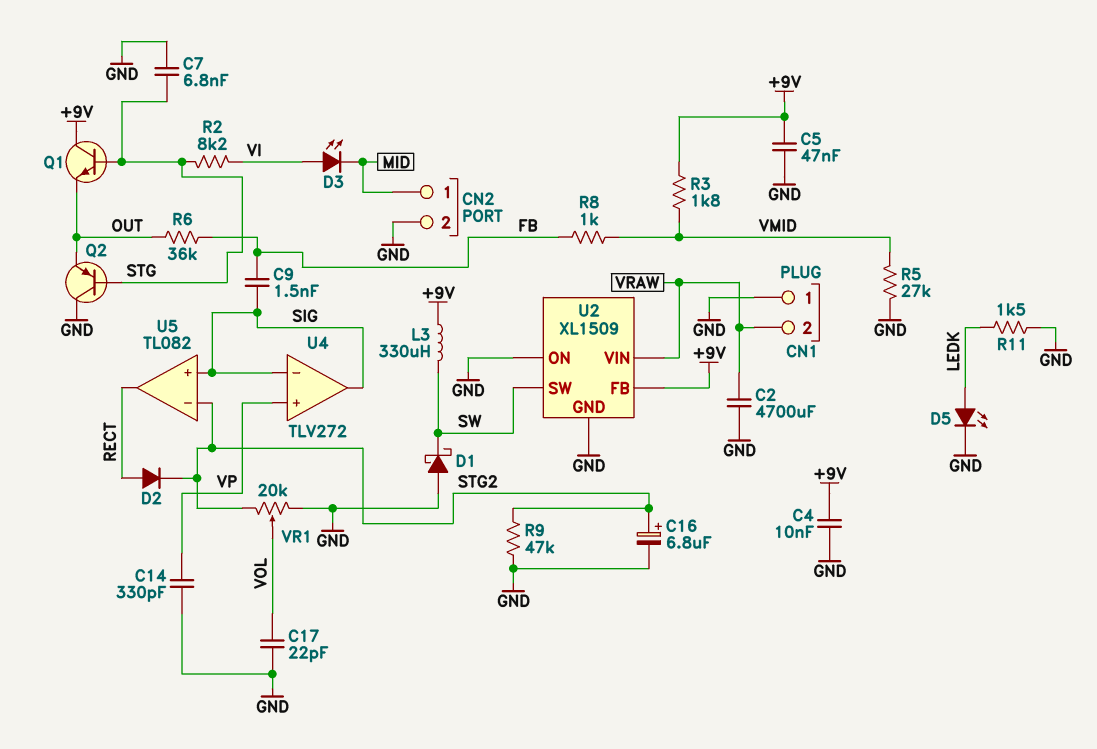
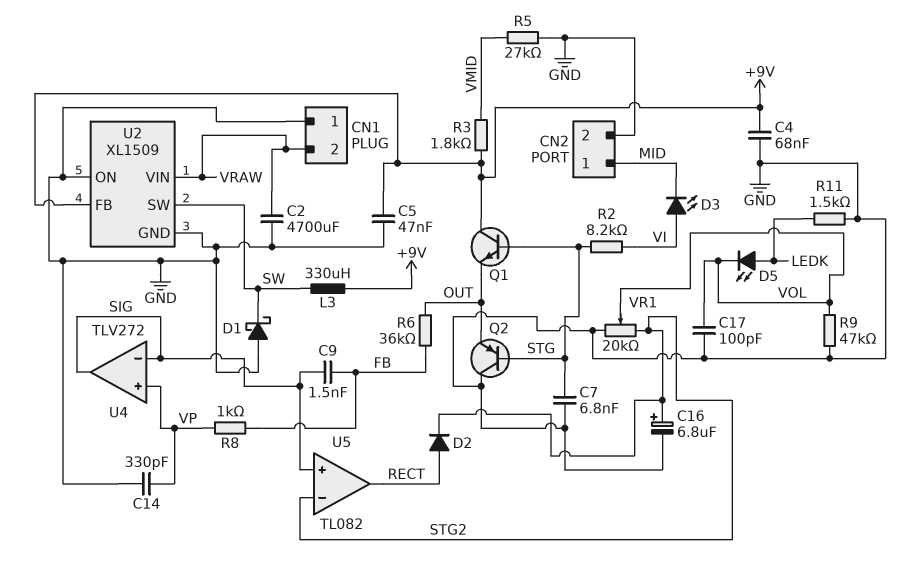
C4: 10nF (+9V, GND) -> 68nF (+9V, GND)
C17: 22pF (GND, VOL) -> 100pF (GND, VOL)
D5: LED (A LEDK, K GND) -> LED (A LEDK, K VOL)
R8: 1k (FB, VMID) -> 1k (FB, VP)
R9: 47k (GND, STG2) -> 47k (GND, VOL)

